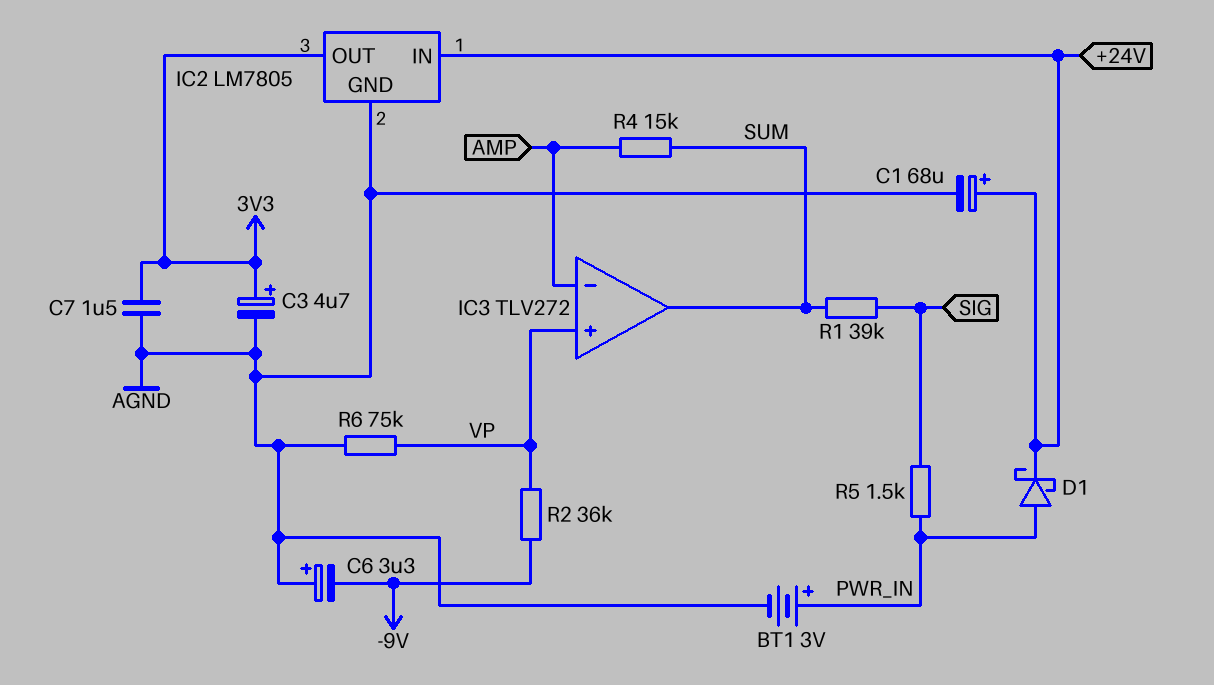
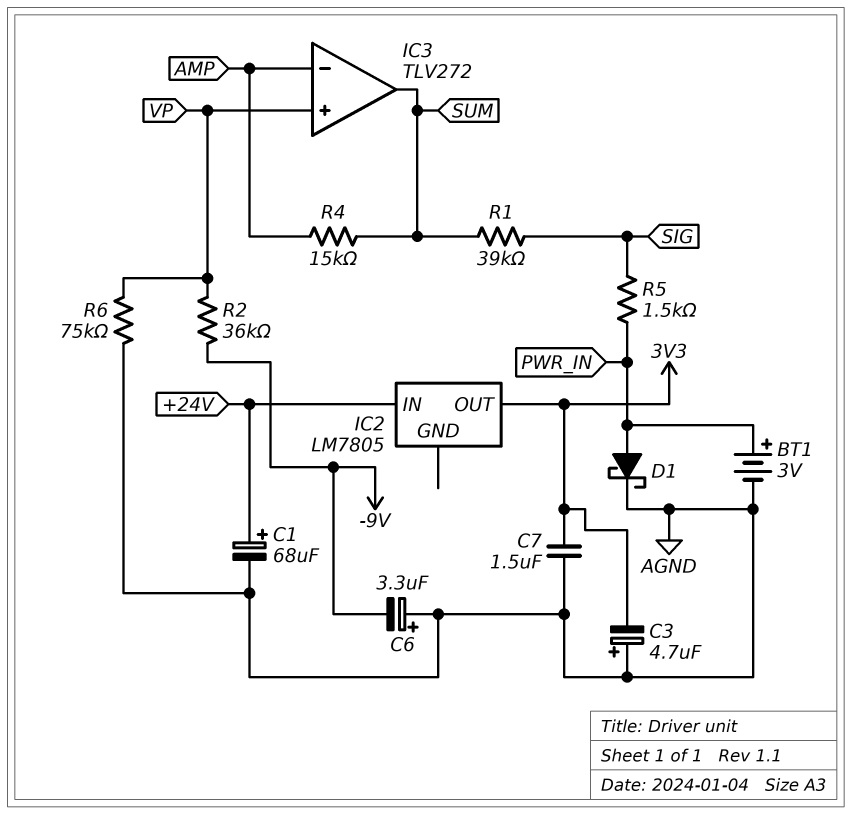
C3: 4.7uF (plus 3V3, minus AGND) -> 4.7uF (plus AGND, minus 3V3)
D1: schottky (A PWR_IN, K +24V) -> schottky (A PWR_IN, K AGND)
IC2 pin GND: AGND -> none

